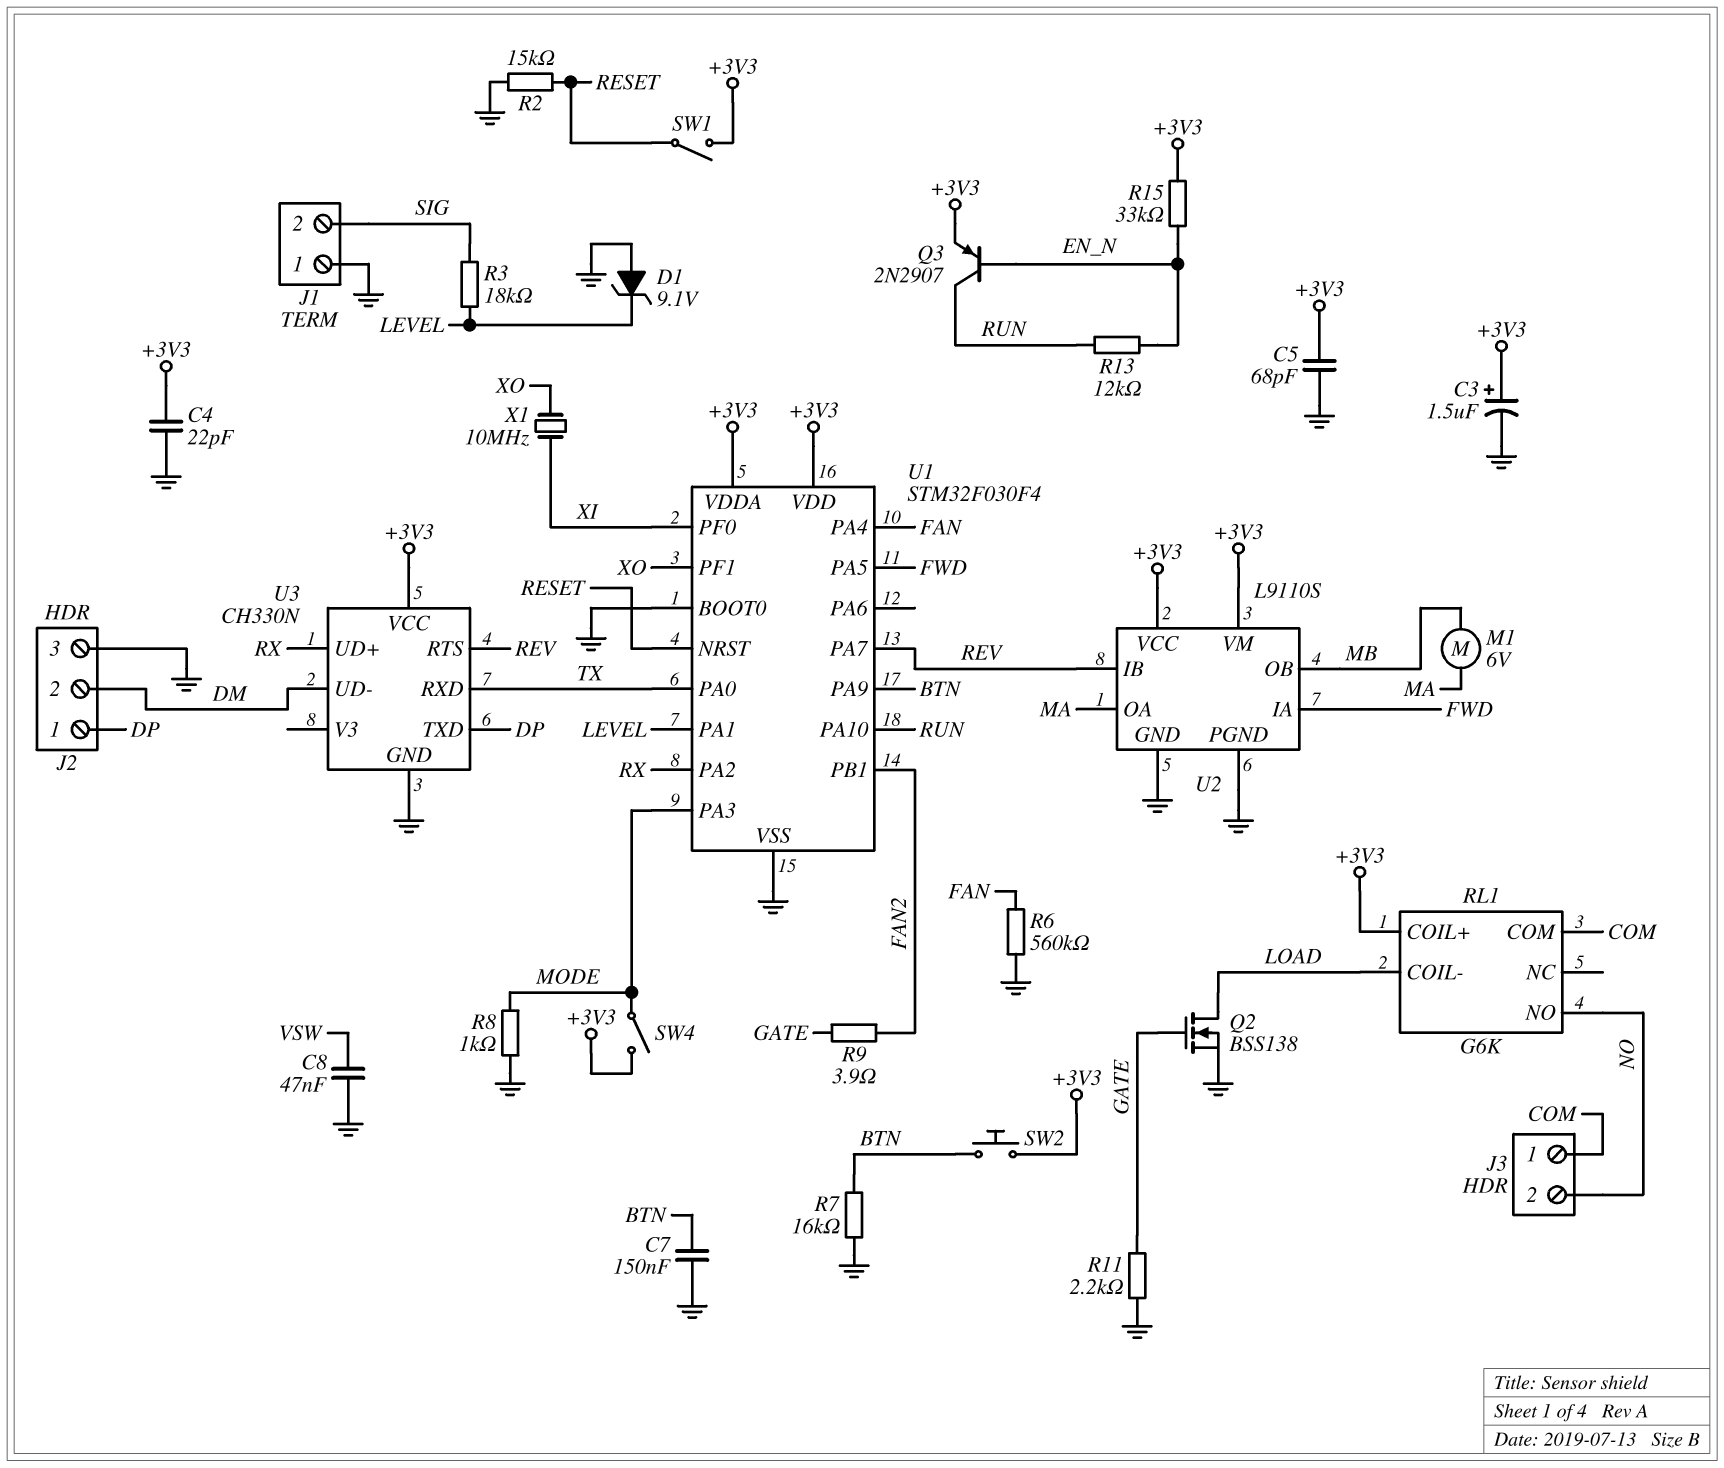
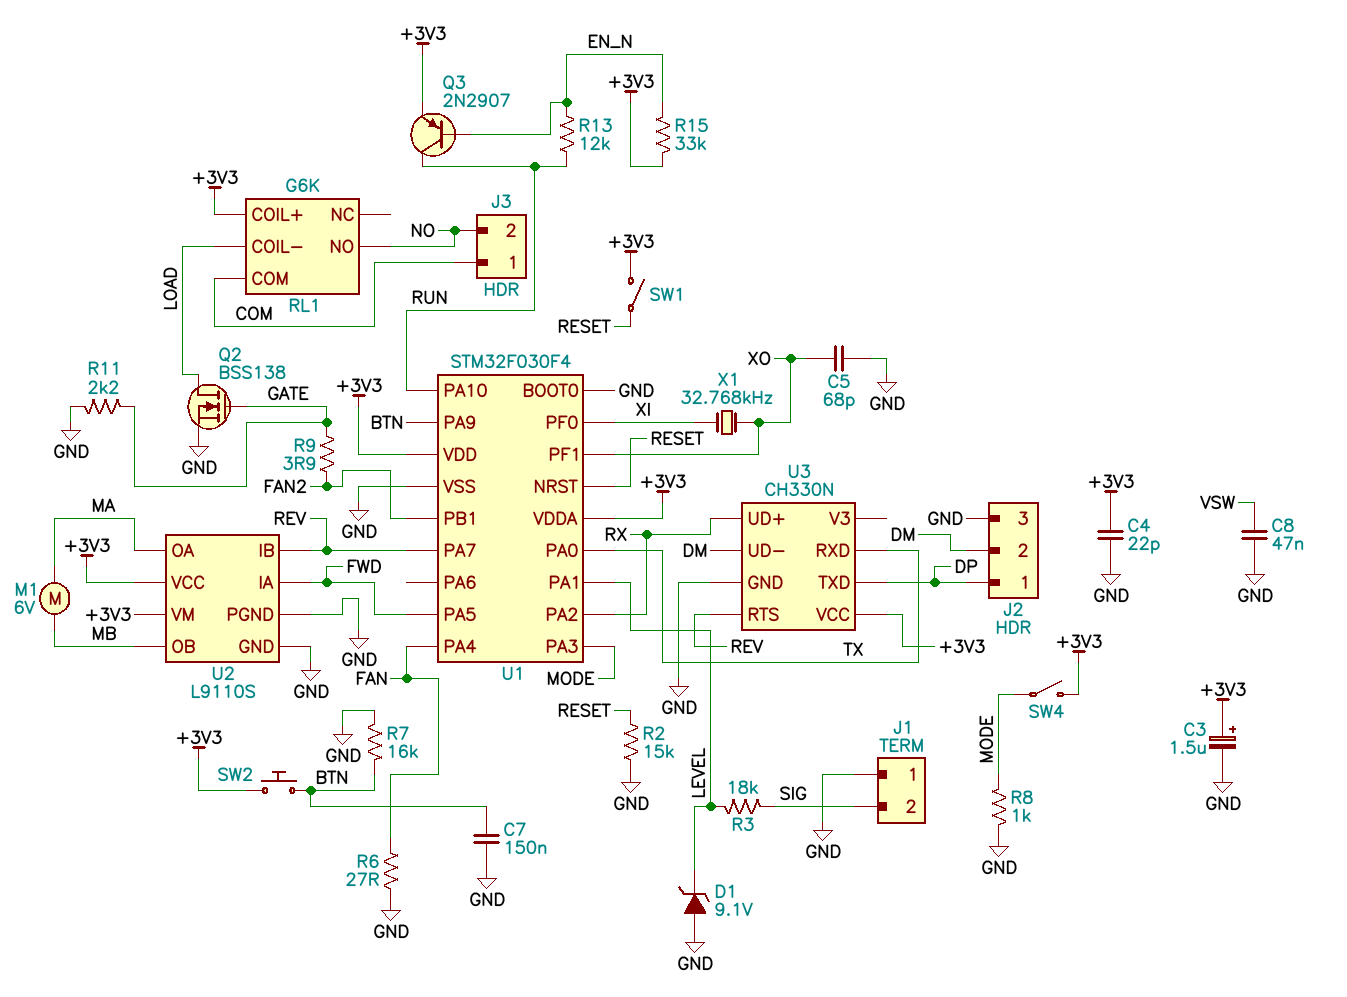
C5: 68pF (+3V3, GND) -> 68pF (GND, XO)
R6: 560k (FAN, GND) -> 27 (FAN, GND)
X1: 10MHz (XI, XO) -> 32.768kHz (XI, XO)

